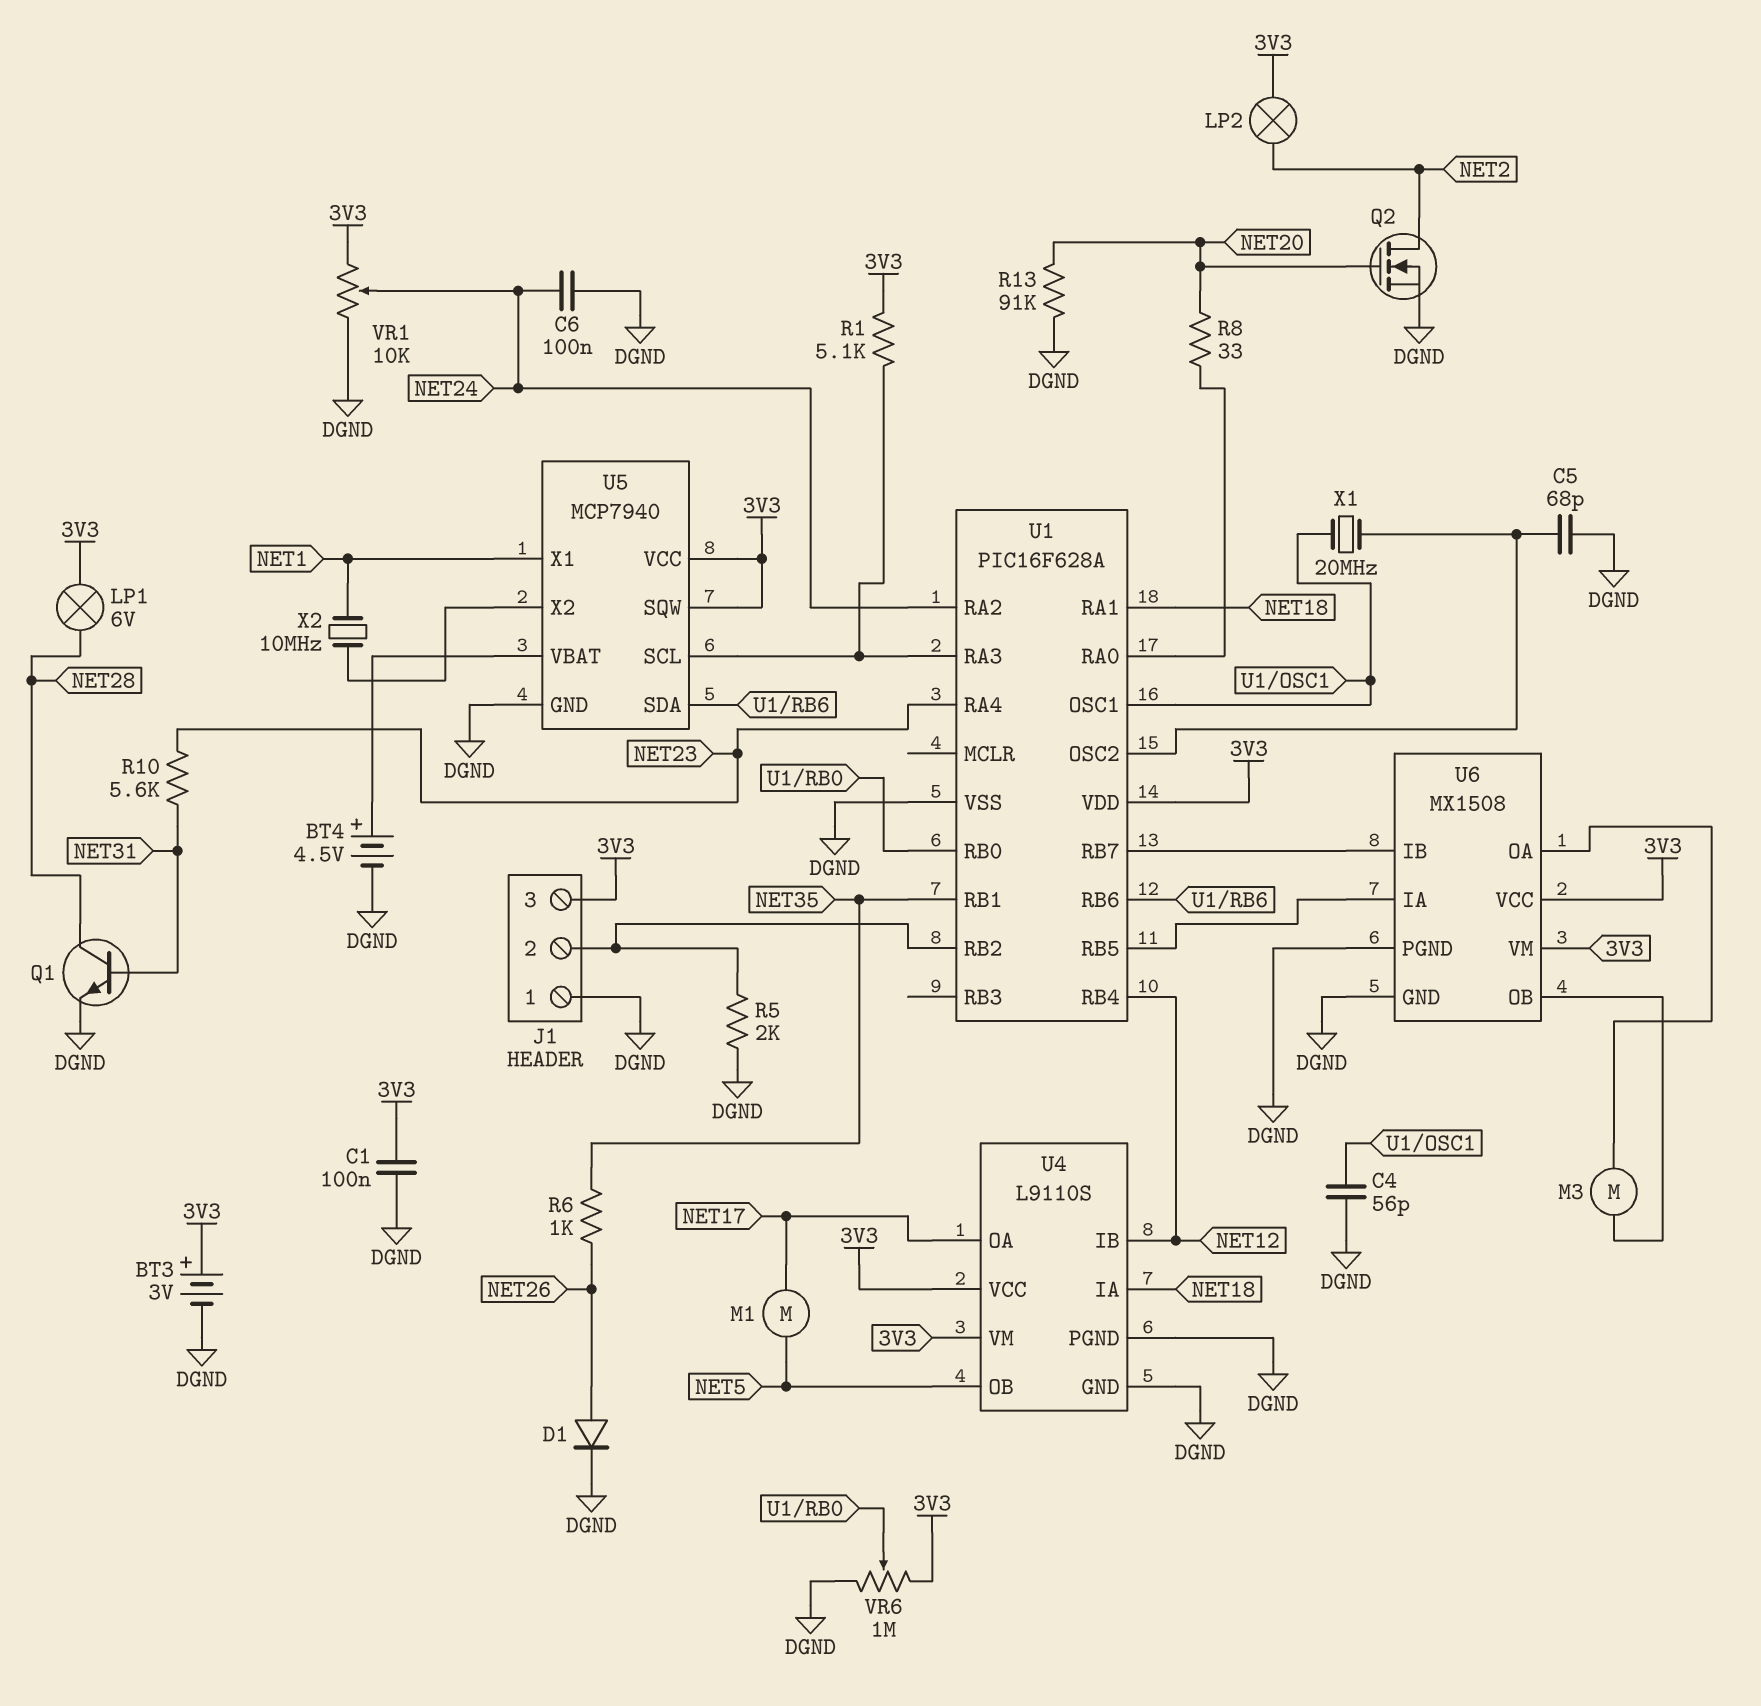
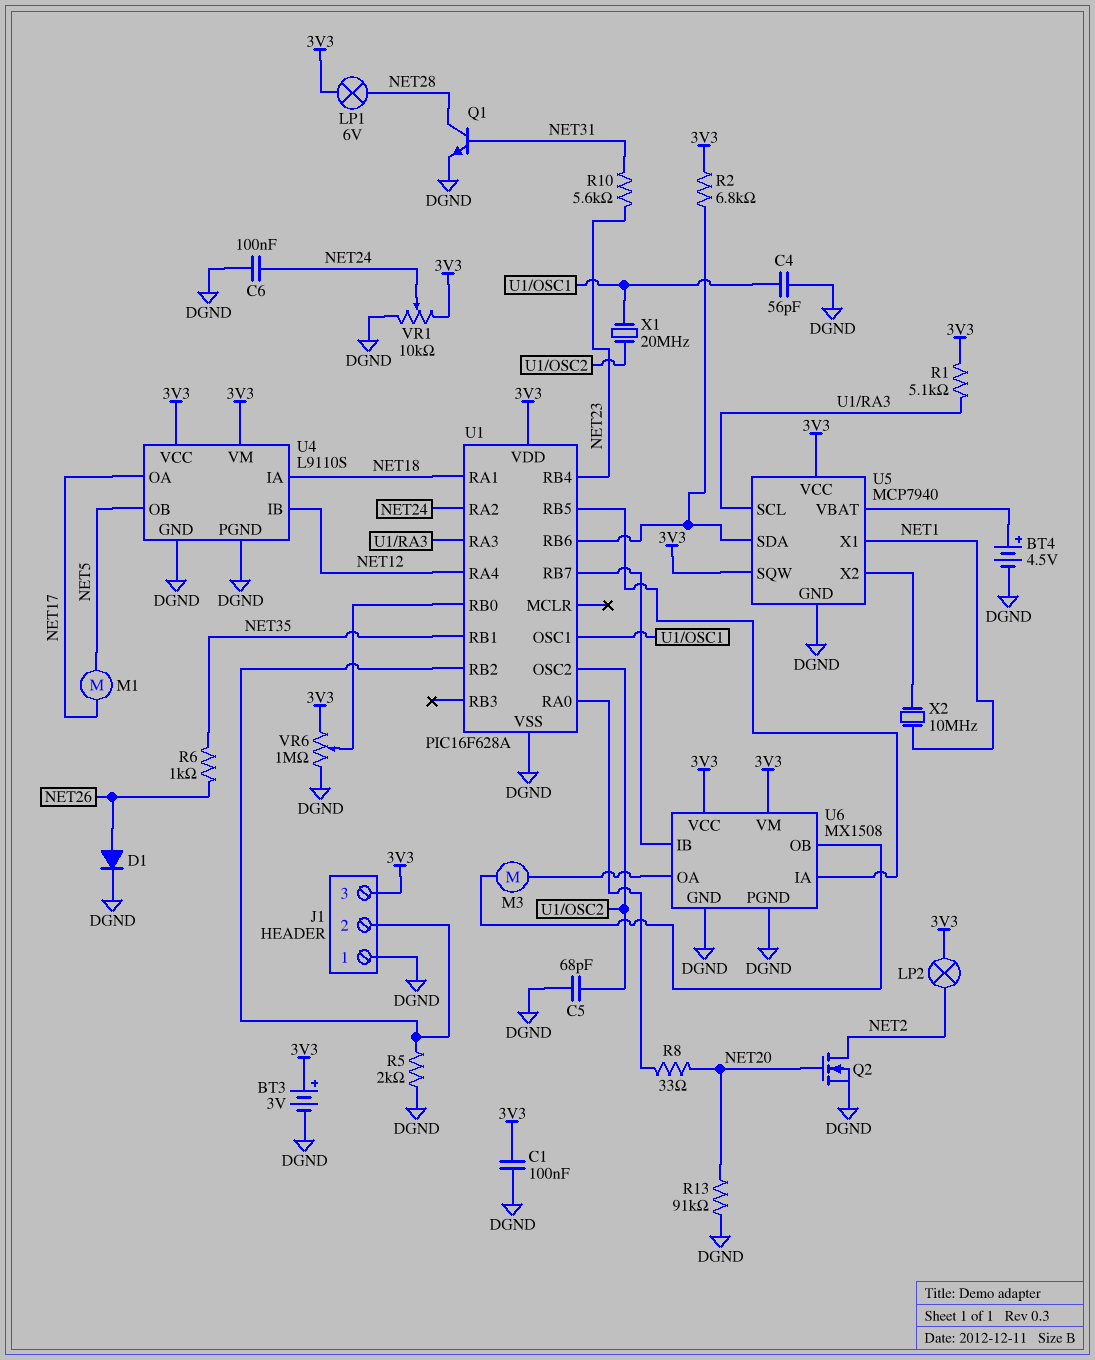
R2: none -> 6.8k (3V3, U1/RB6)
U1 pin RA4: NET23 -> NET12
U1 pin RB4: NET12 -> NET23

